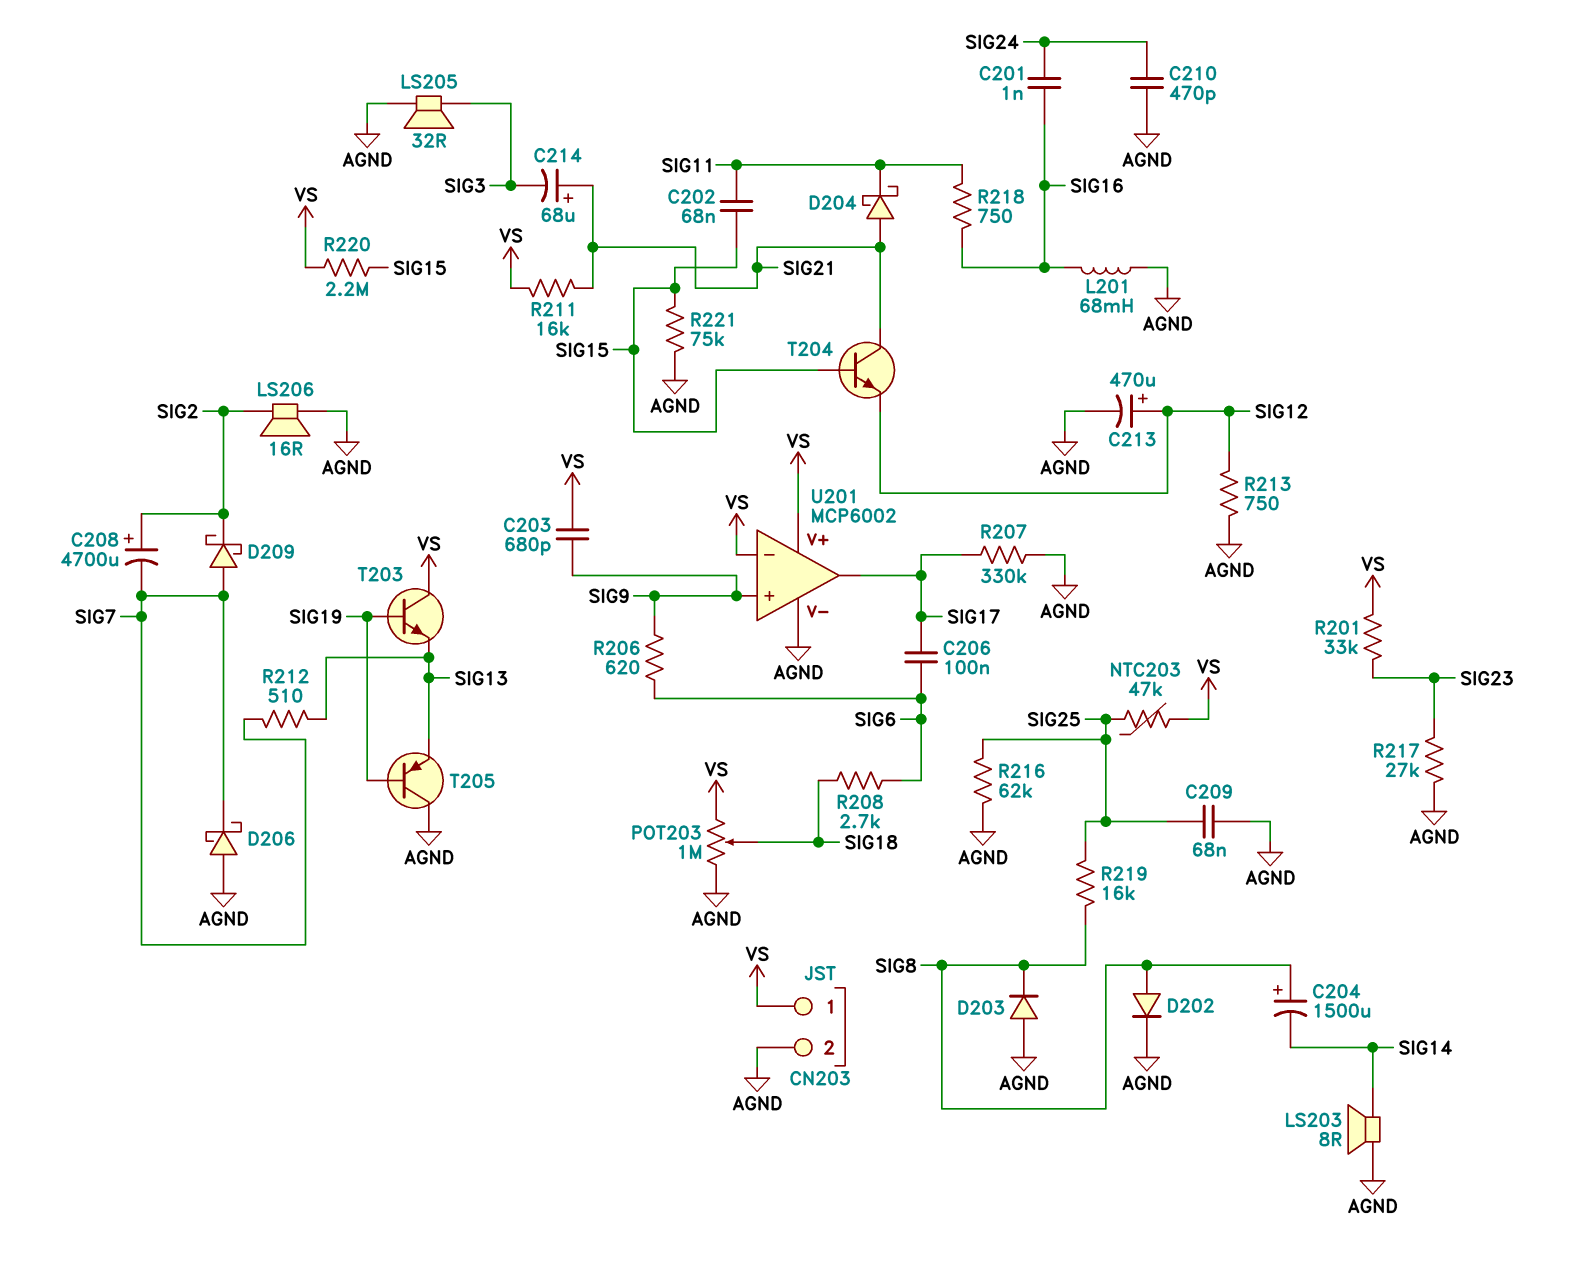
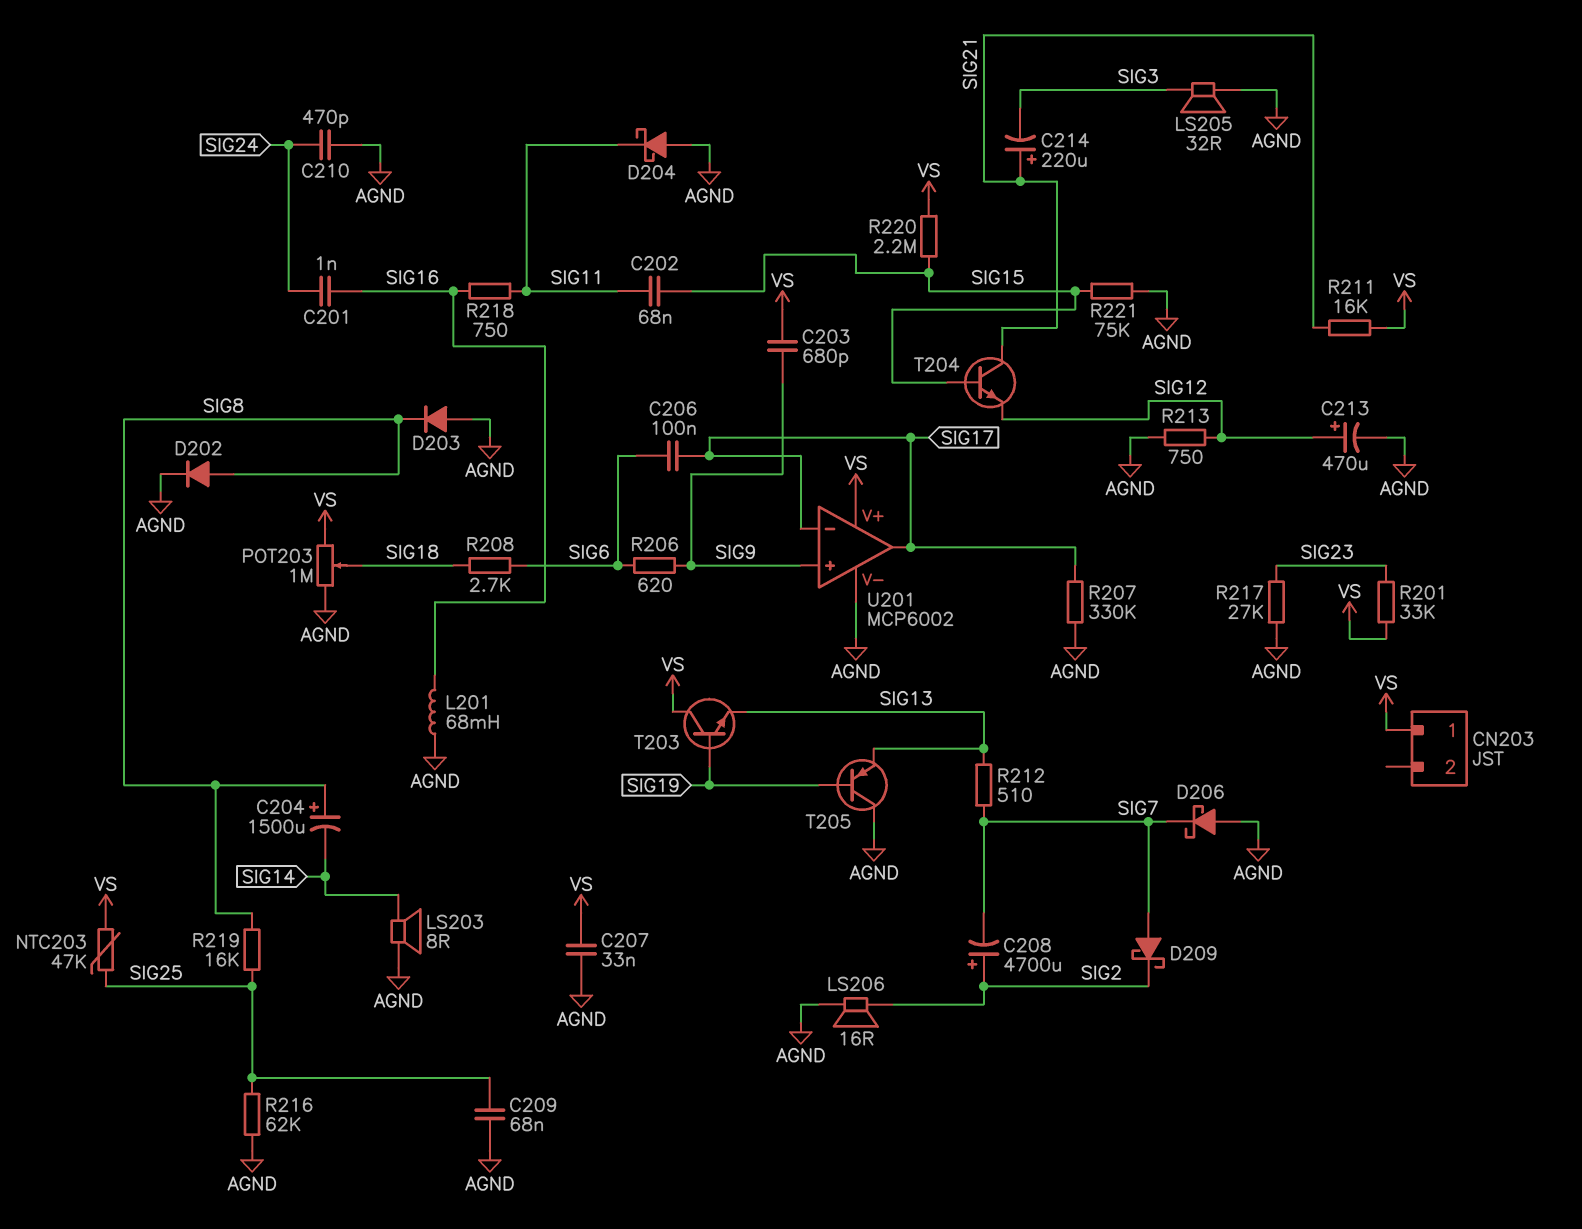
C207: none -> 33nF (AGND, VS)
C214: 68uF (plus SIG21, minus SIG3) -> 220uF (plus SIG21, minus SIG3)
CN203 pin 2: AGND -> none
D204: schottky (A SIG21, K SIG11) -> schottky (A AGND, K SIG11)
U201 pin in-: VS -> SIG17

